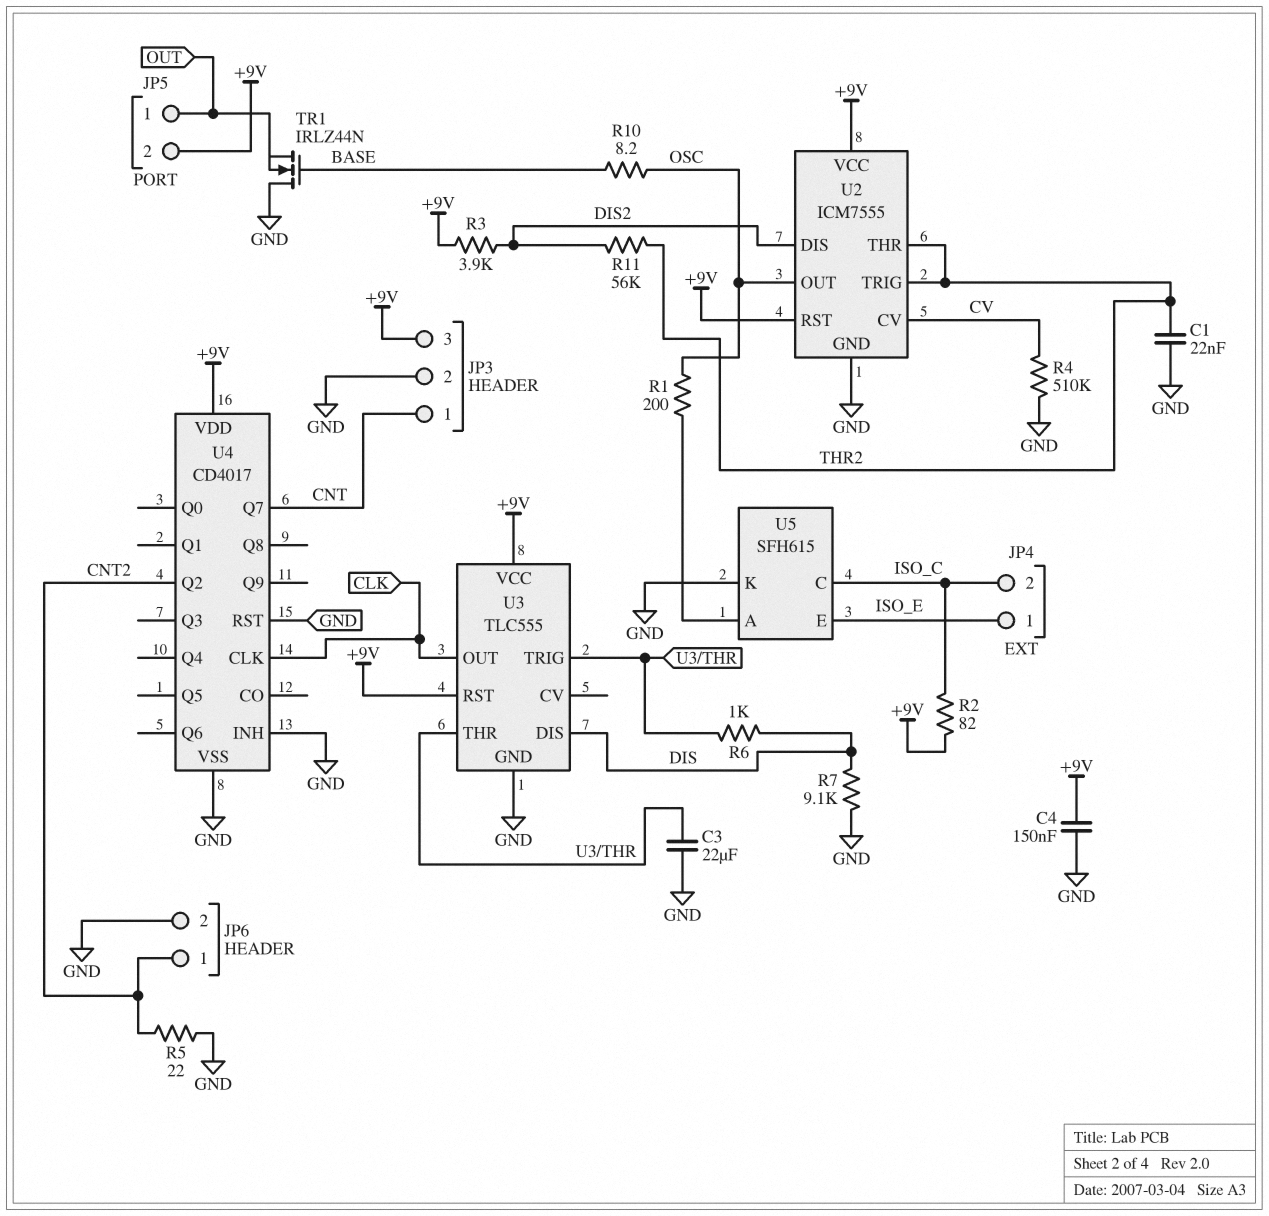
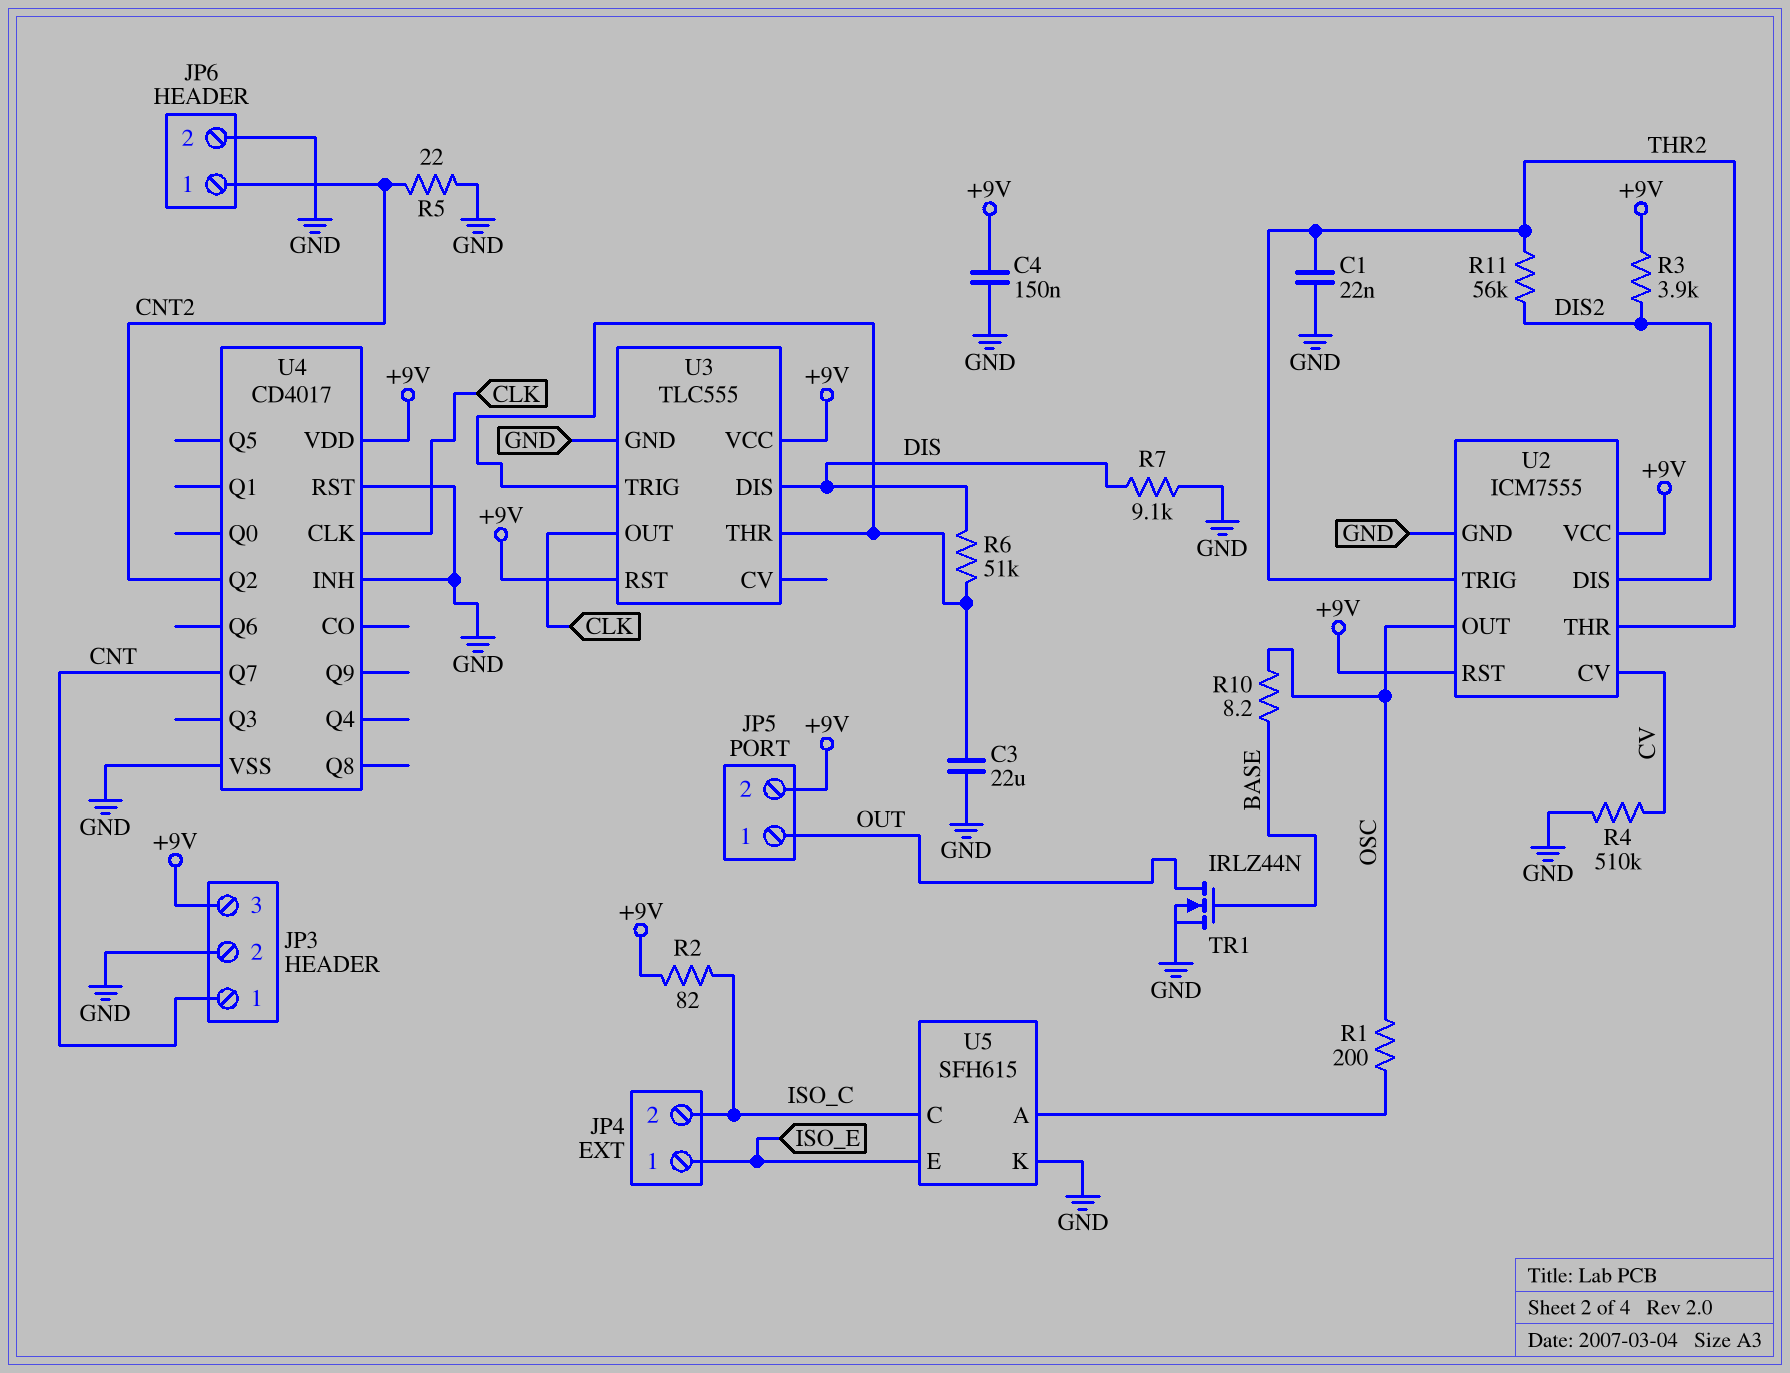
R6: 1k (DIS, U3/THR) -> 51k (DIS, U3/THR)
TR1: NMOS IRLZ44N (G BASE, D GND, S OUT) -> NMOS IRLZ44N (G BASE, D OUT, S GND)

